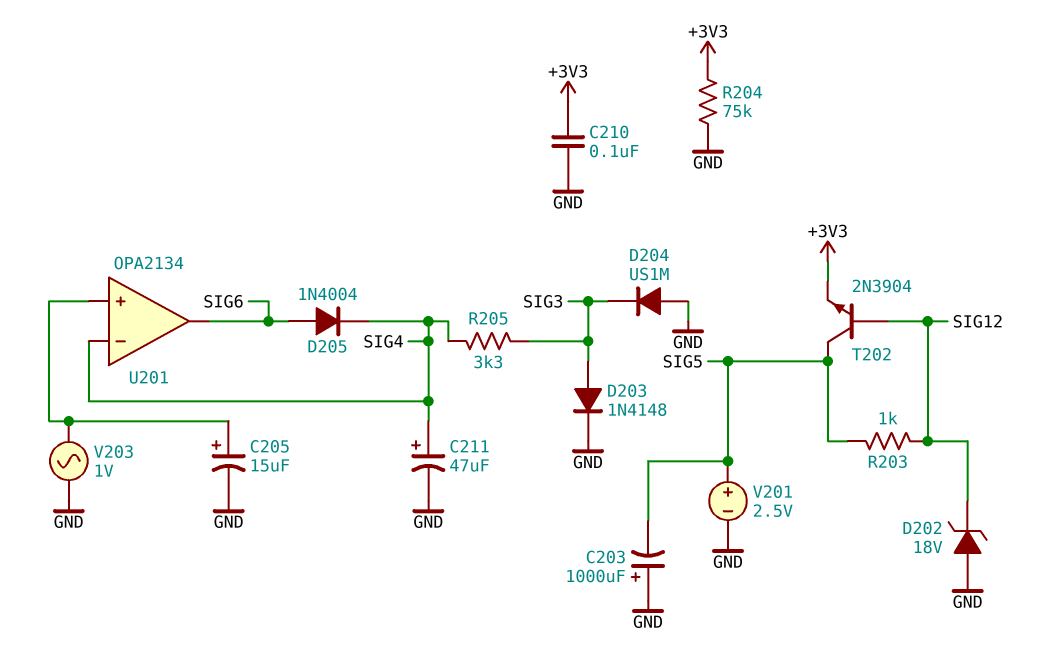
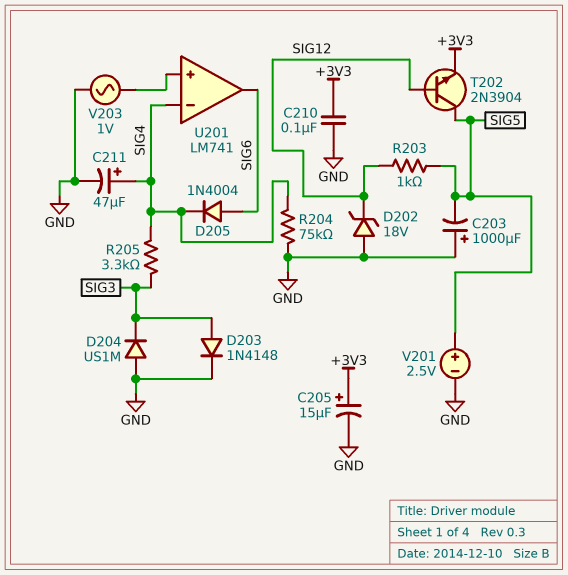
C205: 15uF (plus U201/in+, minus GND) -> 15uF (plus +3V3, minus GND)
R204: 75k (+3V3, GND) -> 75k (GND, SIG4)
U201: OPA2134 -> LM741

